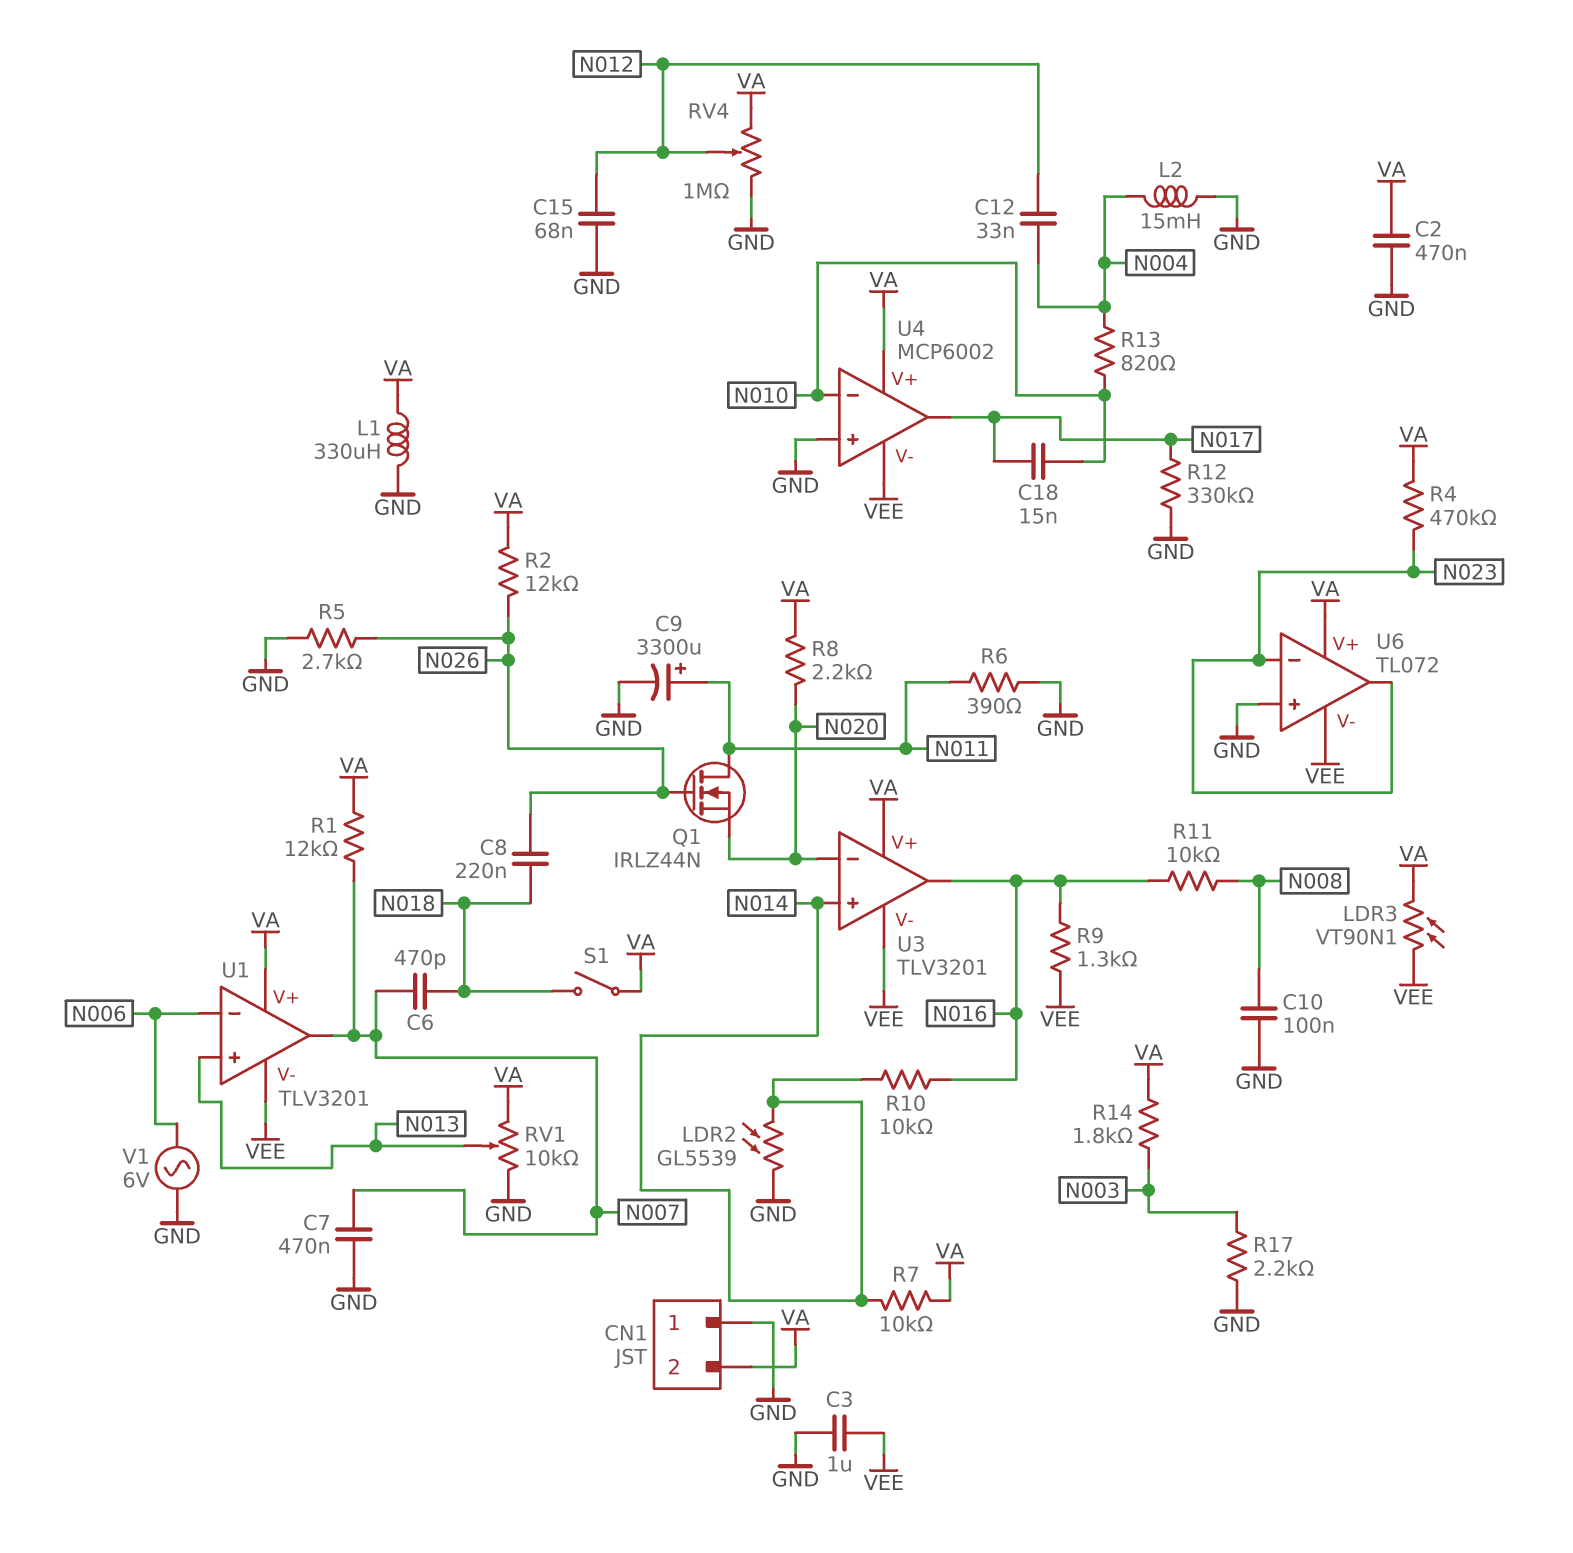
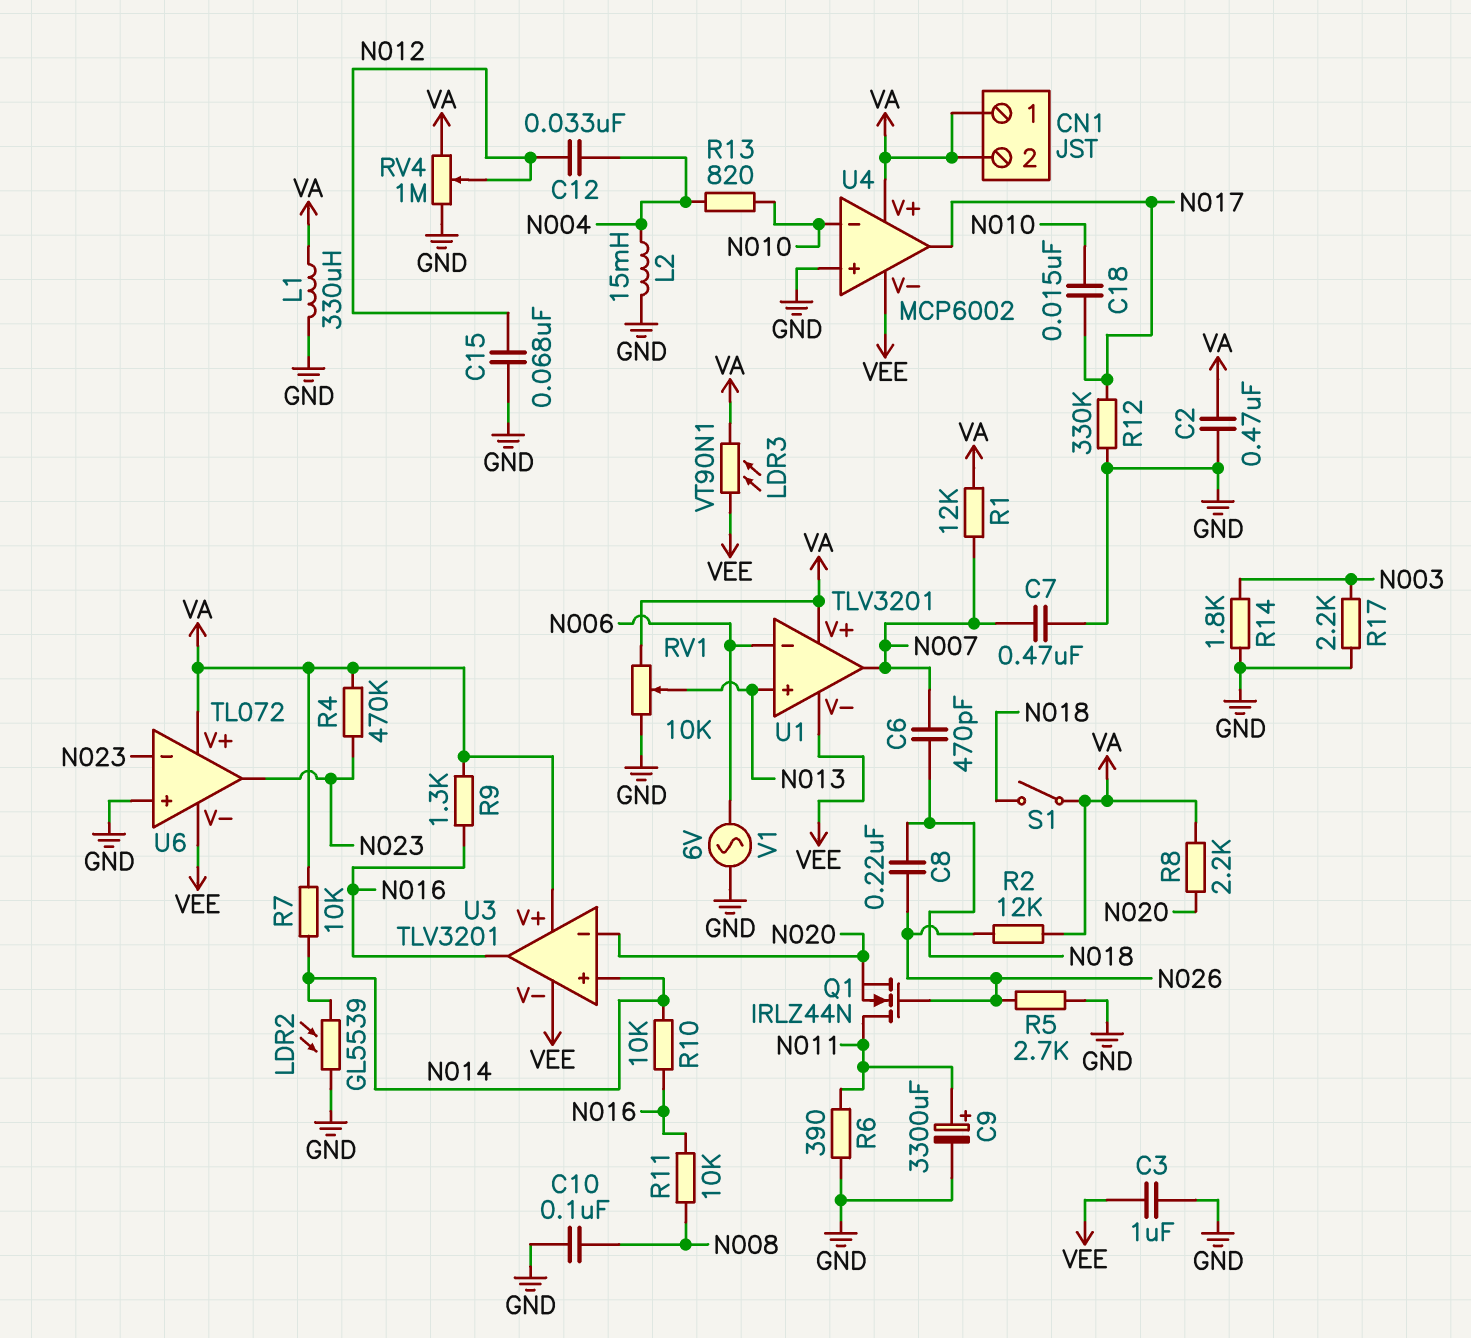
CN1 pin 1: GND -> VA
R9: 1.3k (N016, VEE) -> 1.3k (N016, VA)
R14: 1.8k (N003, VA) -> 1.8k (GND, N003)

